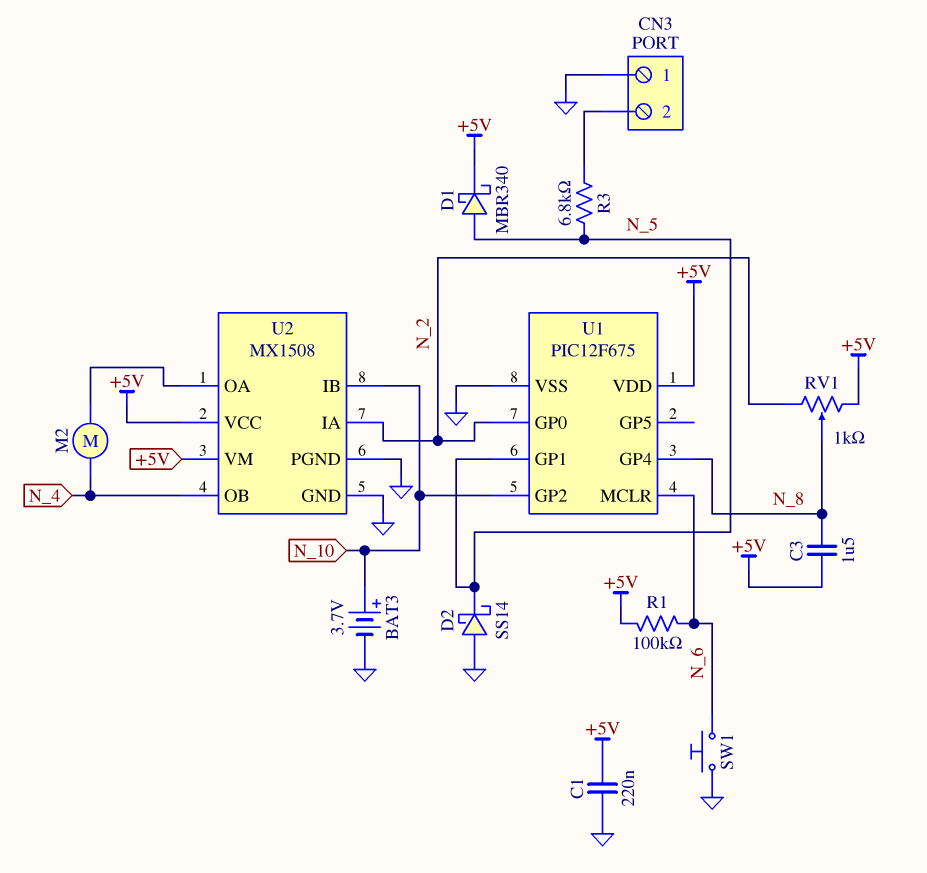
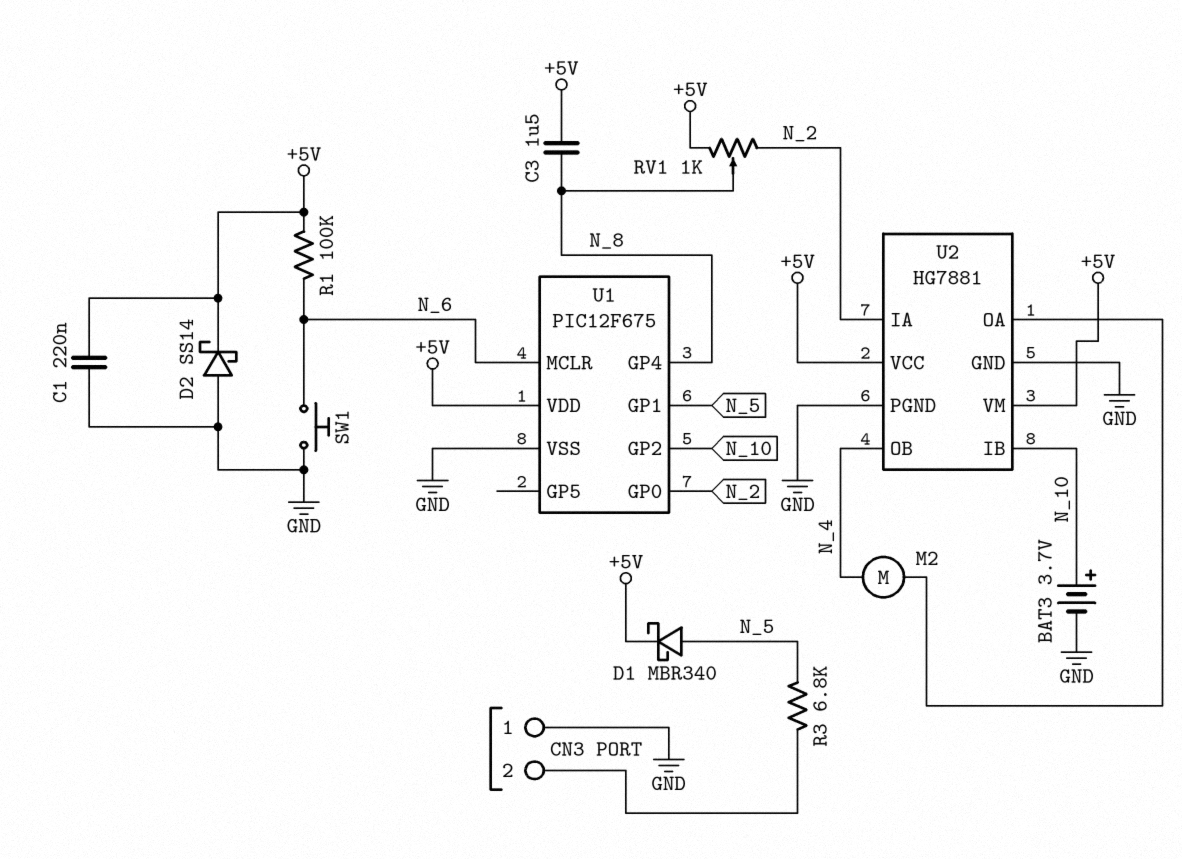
D2: schottky SS14 (A GND, K N_5) -> schottky SS14 (A GND, K +5V)
U2: MX1508 -> HG7881

